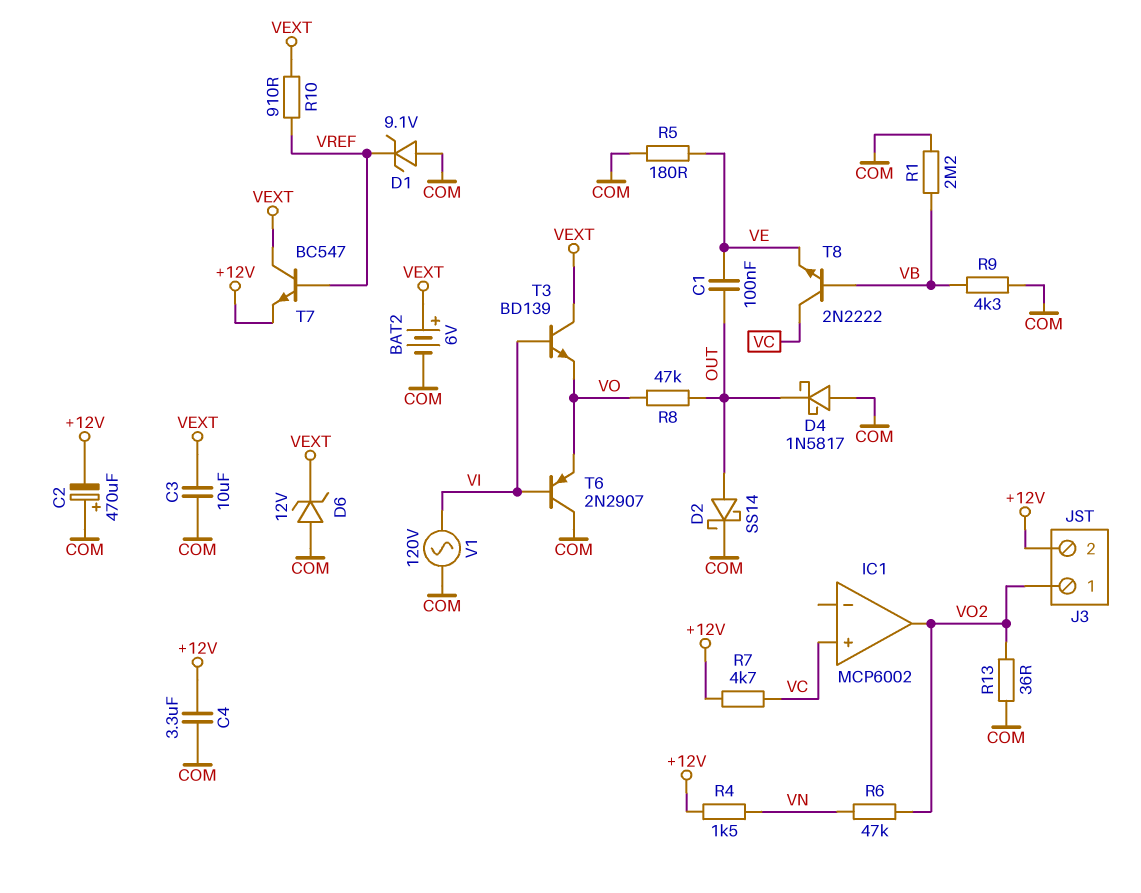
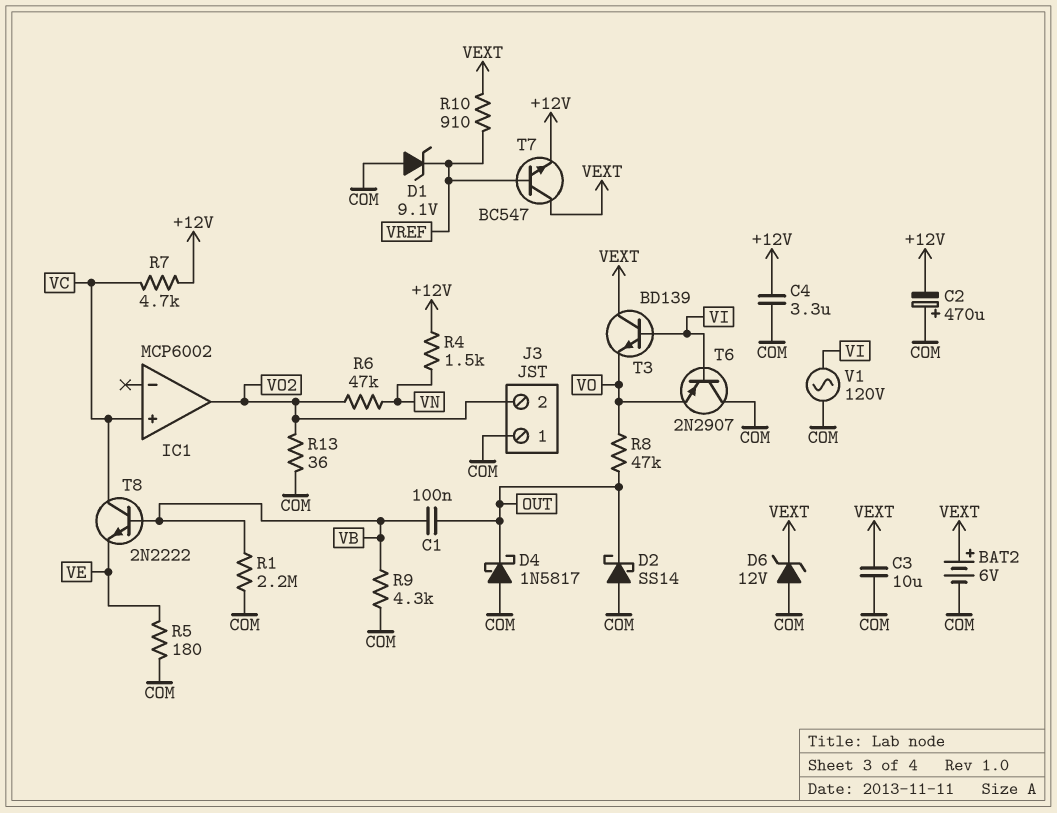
C1: 100nF (OUT, VE) -> 100nF (OUT, VB)
D2: schottky SS14 (A OUT, K COM) -> schottky SS14 (A COM, K OUT)
J3 pin 1: VO2 -> COM
J3 pin 2: +12V -> VO2

